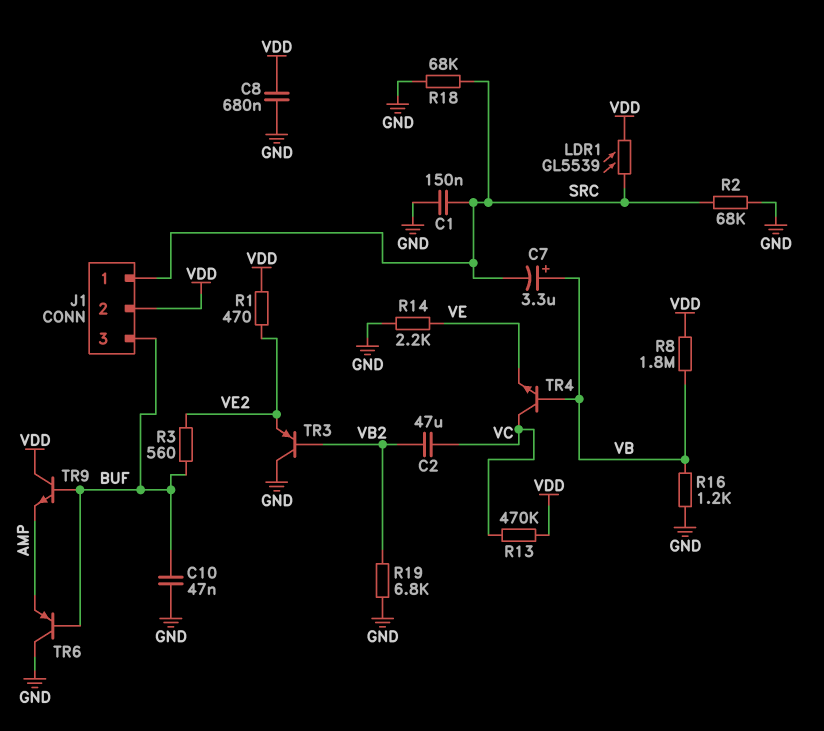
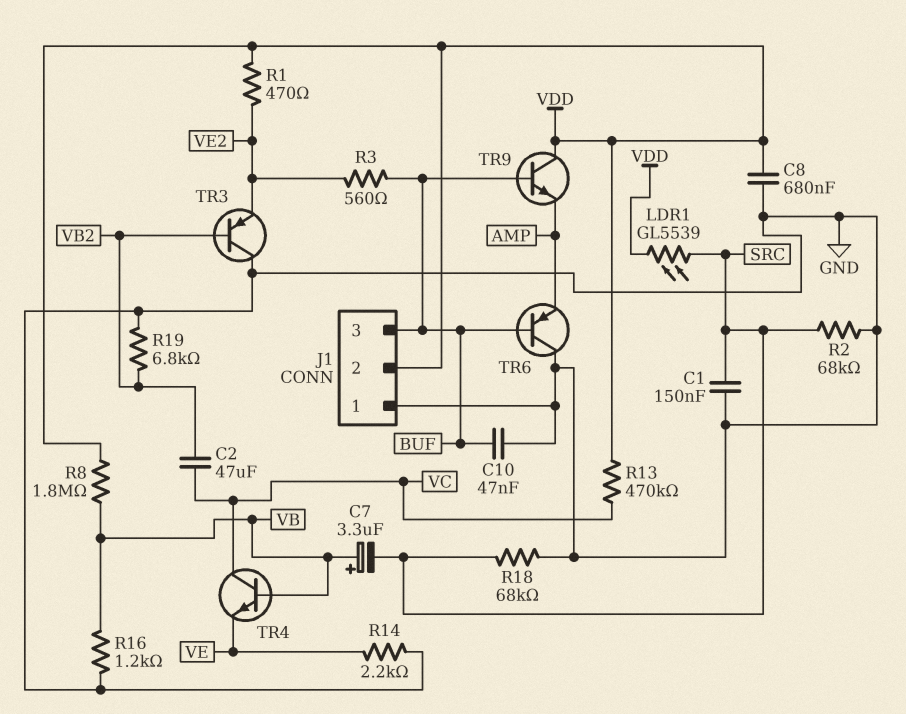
J1 pin 1: SRC -> GND

